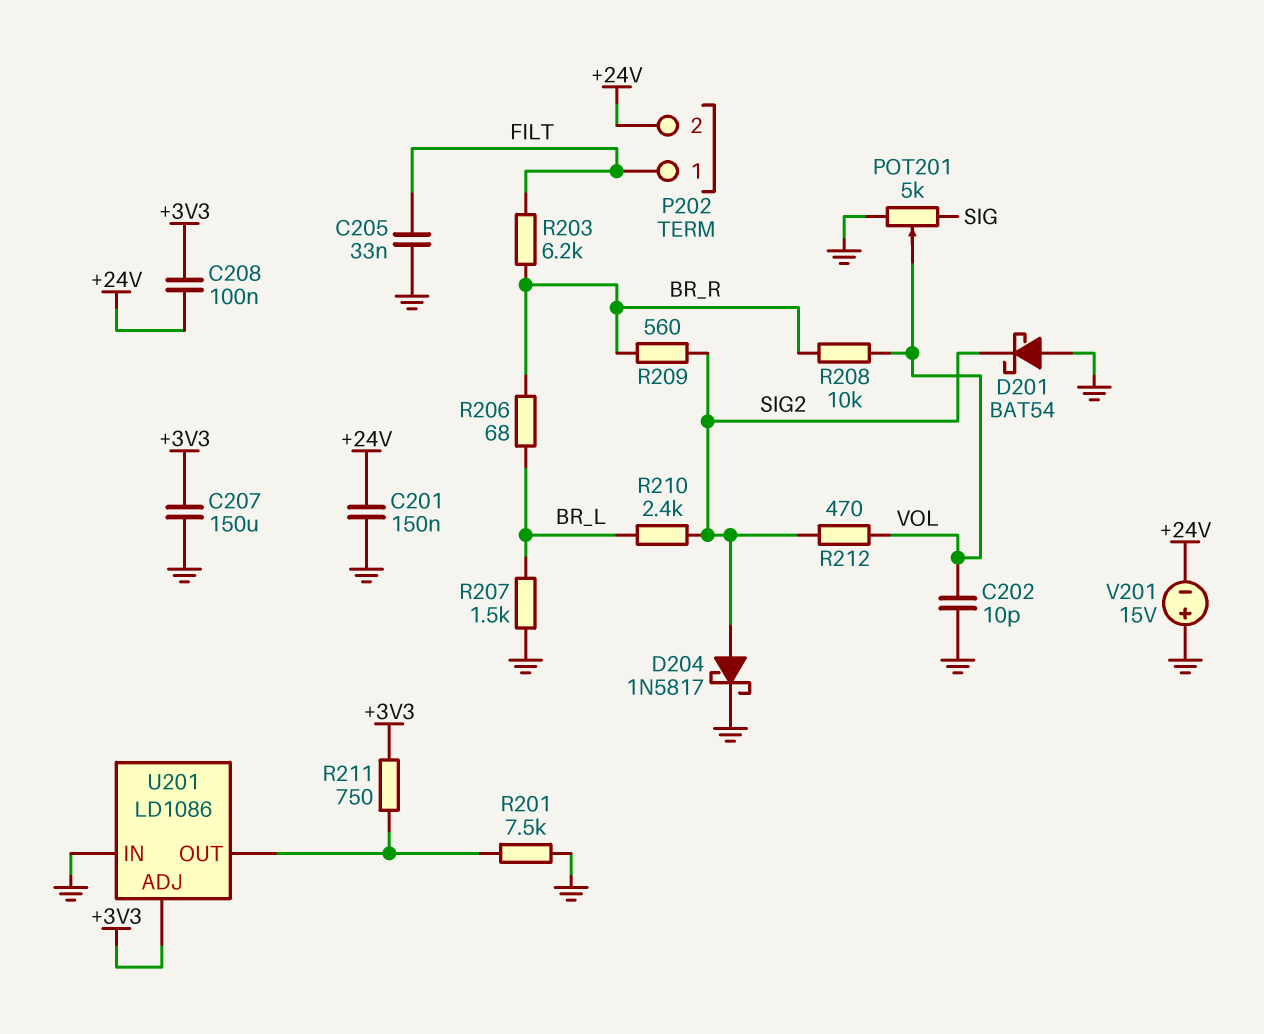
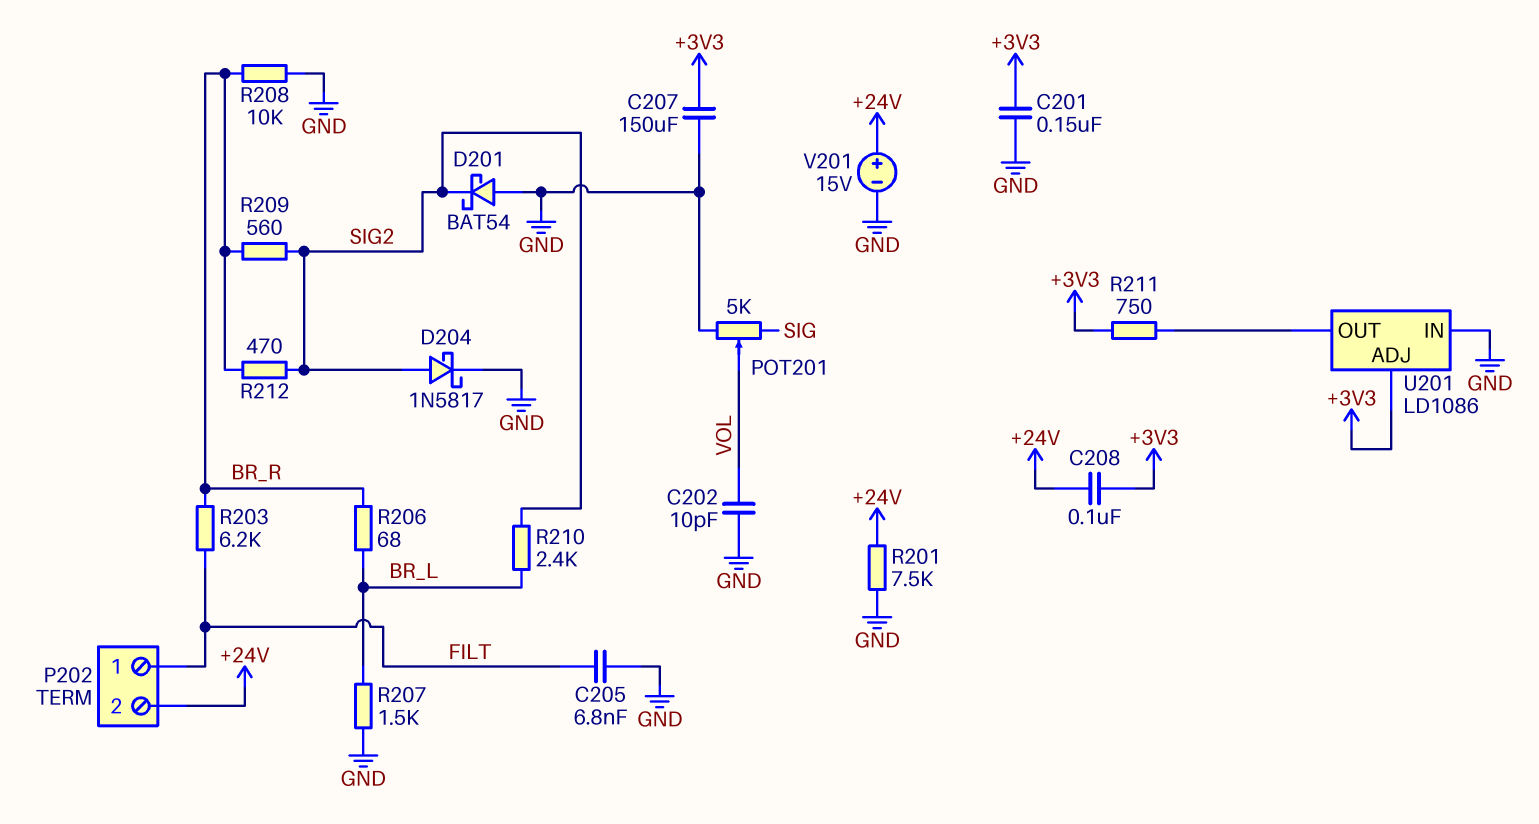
C201: 150nF (+24V, GND) -> 150nF (+3V3, GND)
C205: 33nF (FILT, GND) -> 6.8nF (FILT, GND)
R201: 7.5k (GND, U201/OUT) -> 7.5k (+24V, GND)
R208: 10k (BR_R, VOL) -> 10k (BR_R, GND)
R212: 470 (SIG2, VOL) -> 470 (BR_R, SIG2)
V201: 15V (plus GND, minus +24V) -> 15V (plus +24V, minus GND)

